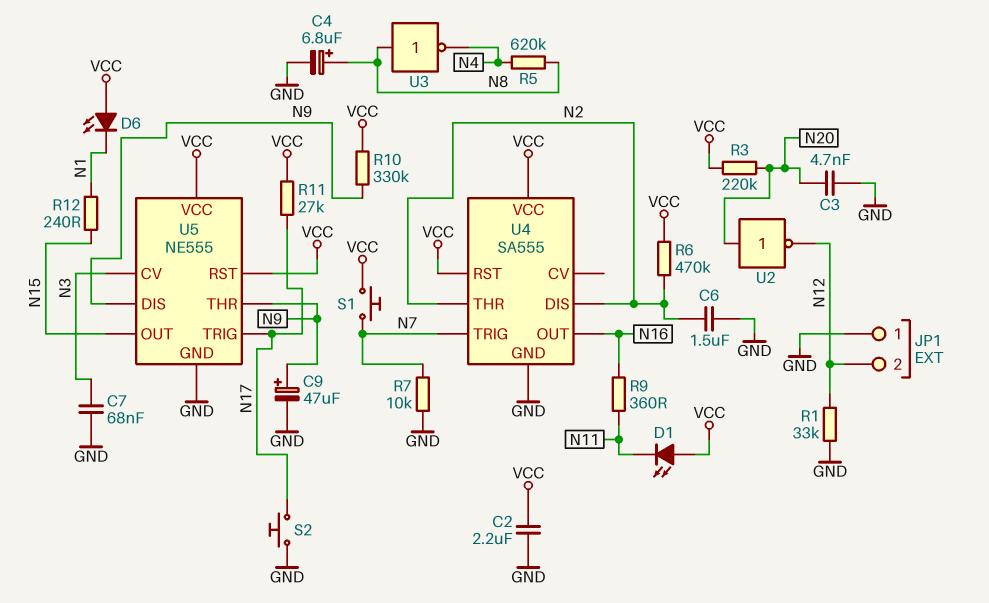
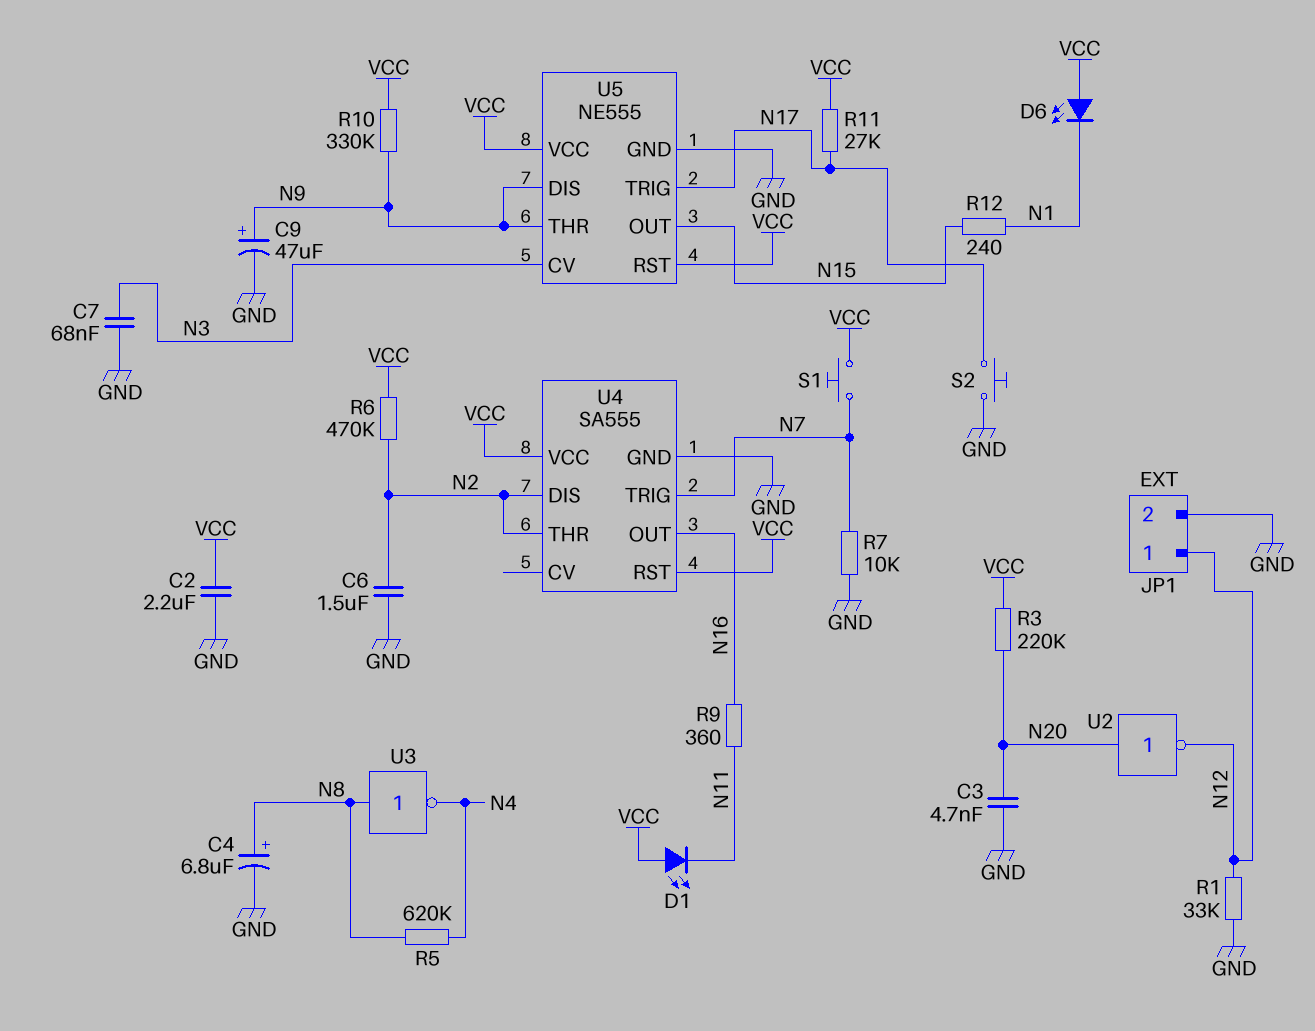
JP1 pin 1: GND -> N12
JP1 pin 2: N12 -> GND

